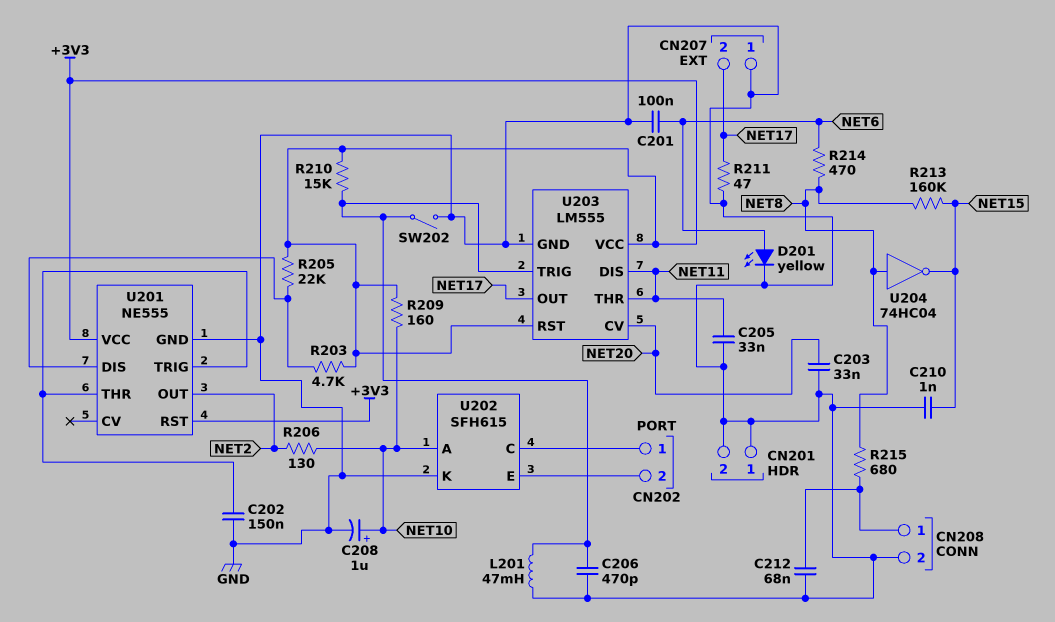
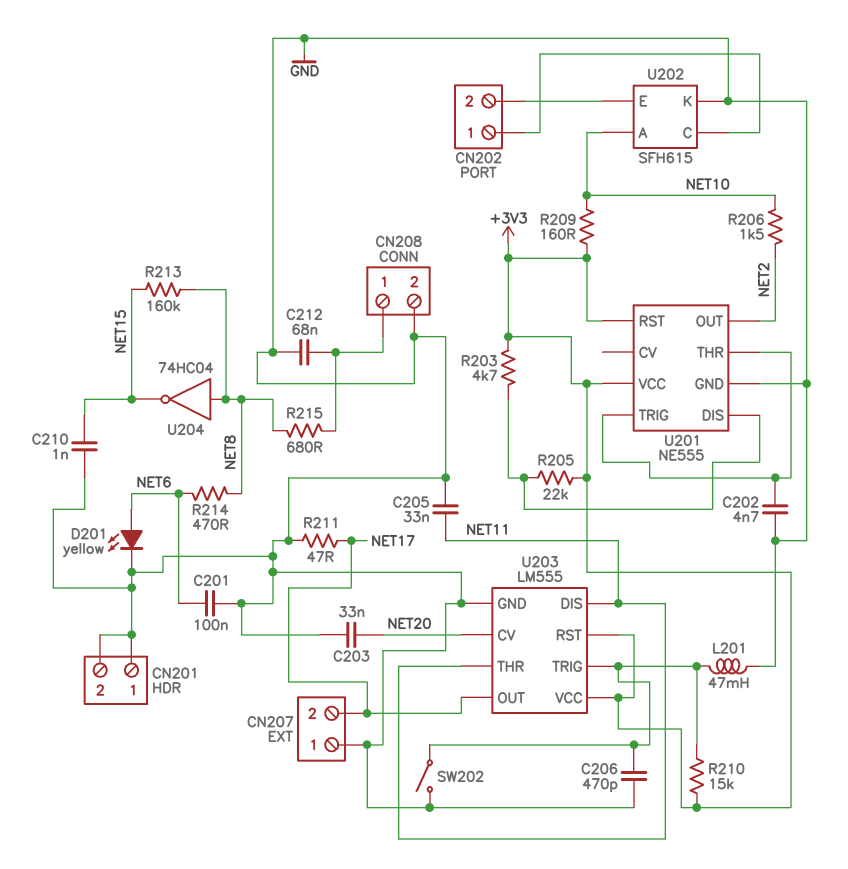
C202: 150nF (GND, U201/THR) -> 4.7nF (GND, U201/THR)
C208: 1uF (plus NET10, minus GND) -> none
R206: 130 (NET2, NET10) -> 1.5k (NET2, NET10)

